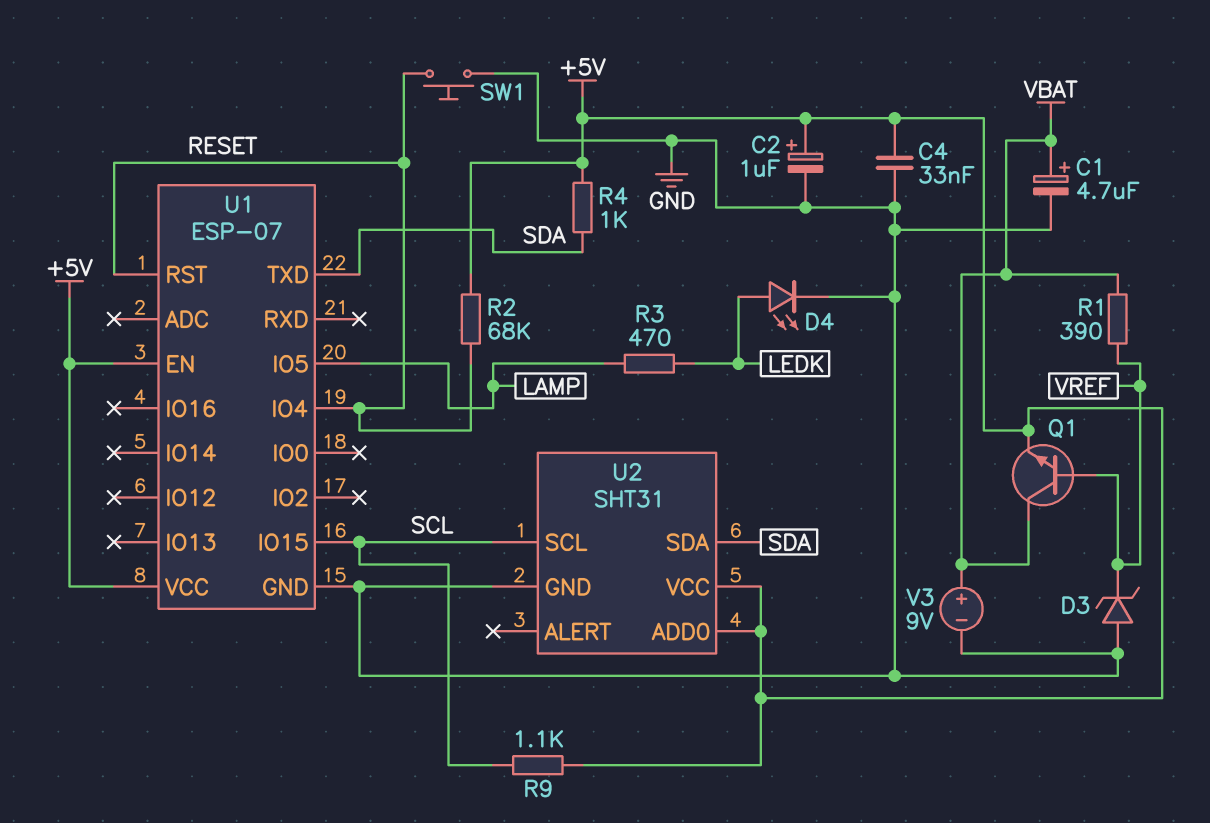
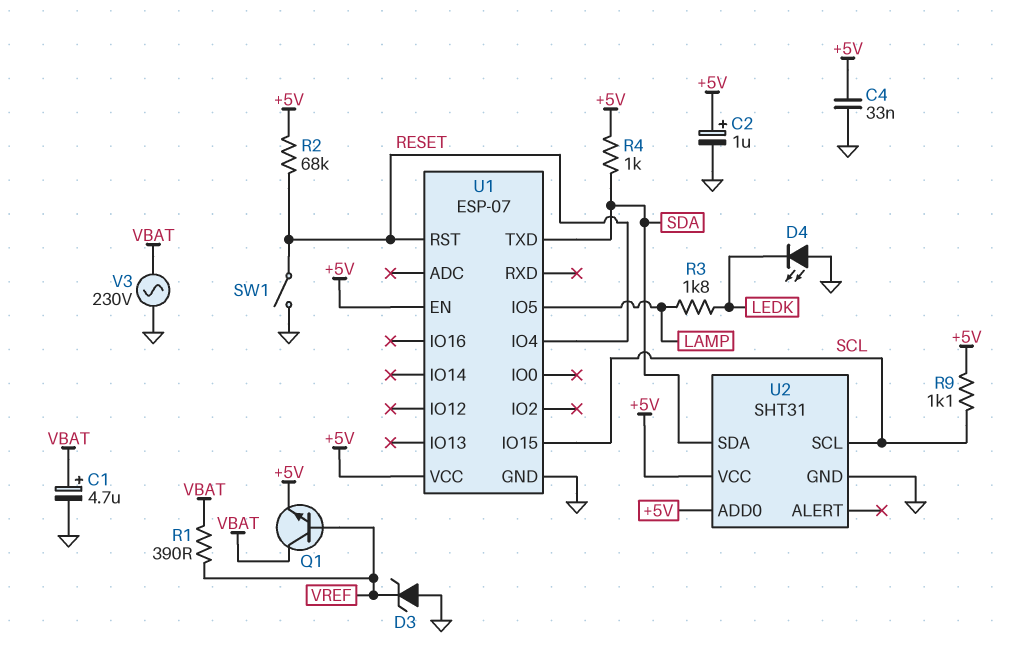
D4: LED (A LEDK, K GND) -> LED (A GND, K LEDK)
R3: 470 (LAMP, LEDK) -> 1.8k (LAMP, LEDK)
SW1: button (GND, RESET) -> switch (GND, RESET)
V3: 9V (plus VBAT, minus GND) -> AC 230V (GND, VBAT)

